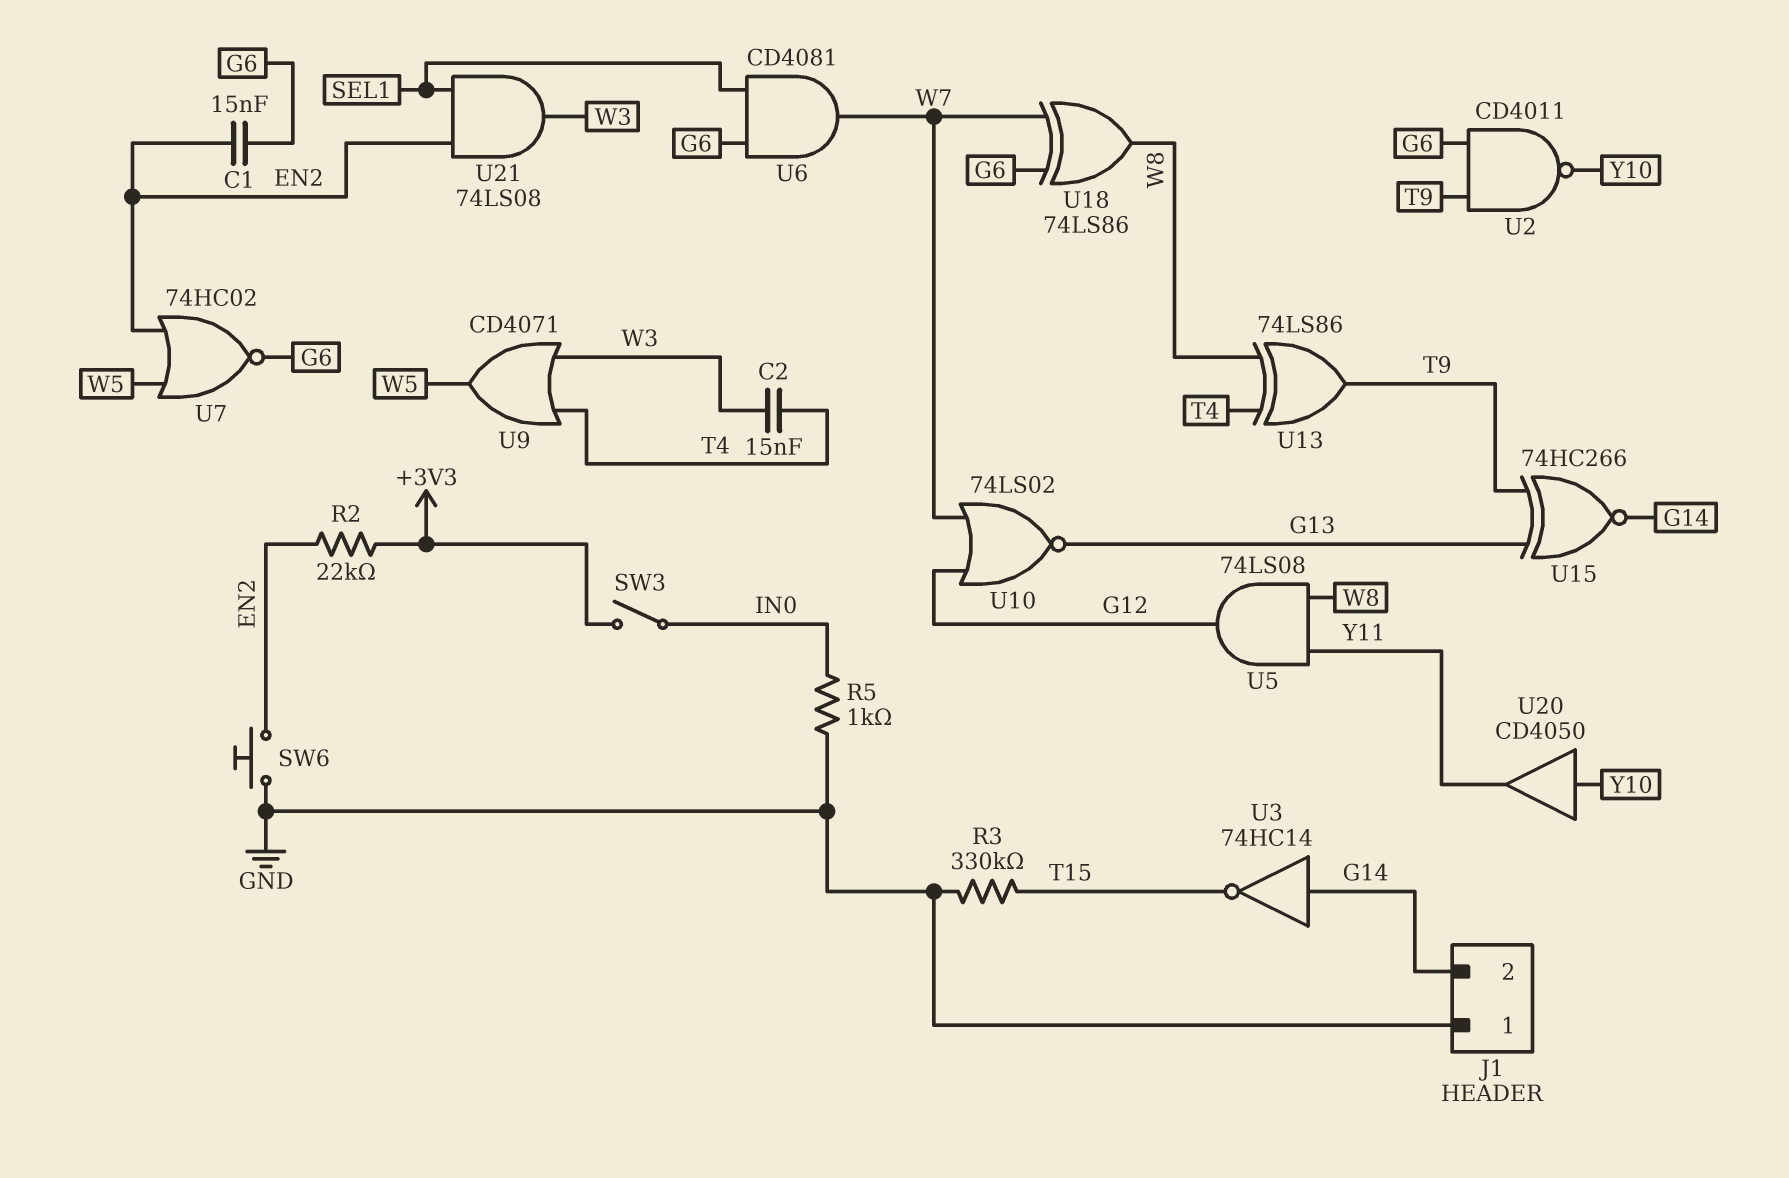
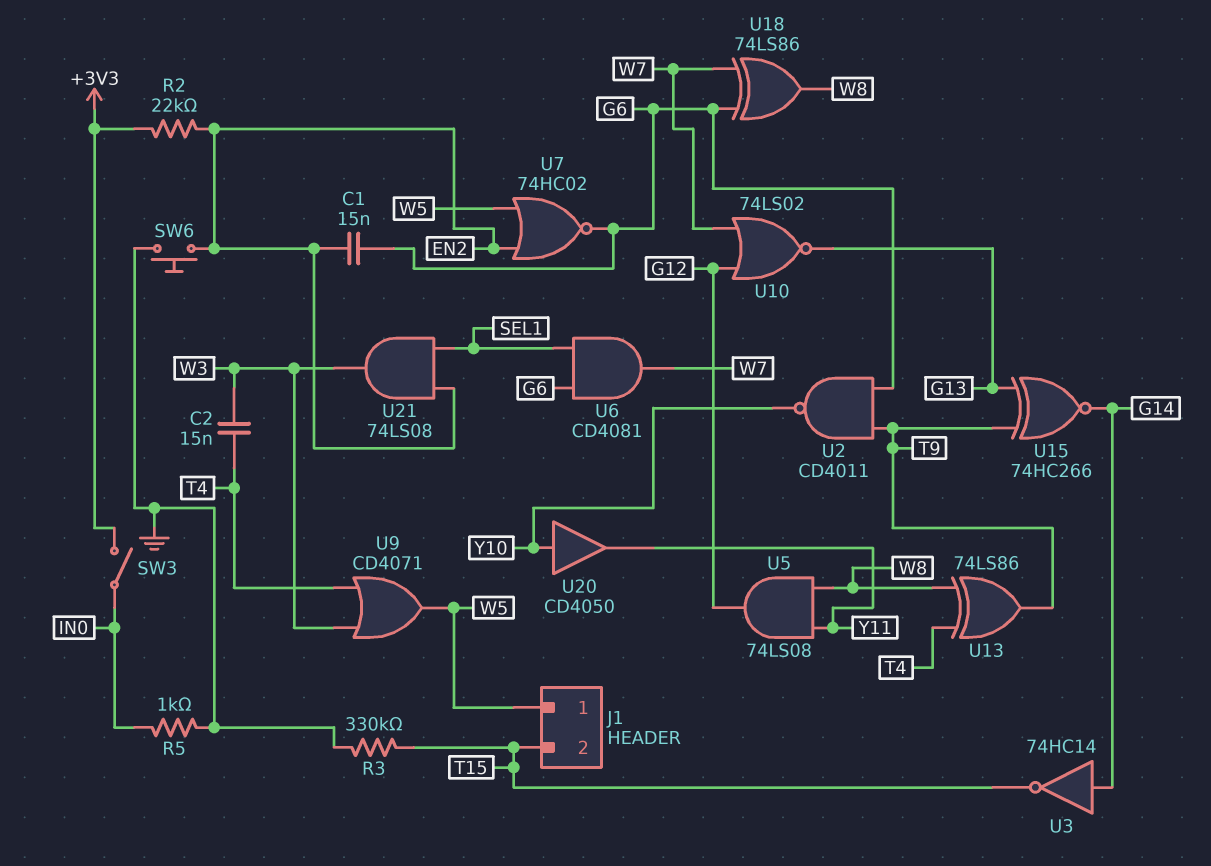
J1 pin 1: GND -> W5
J1 pin 2: G14 -> T15

